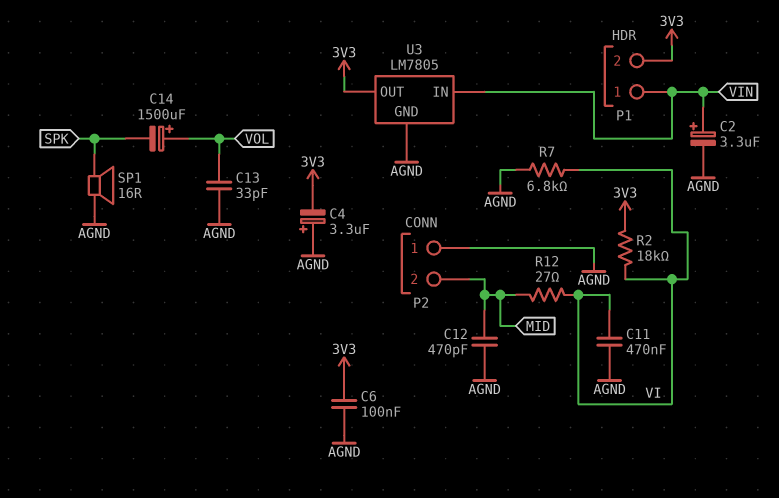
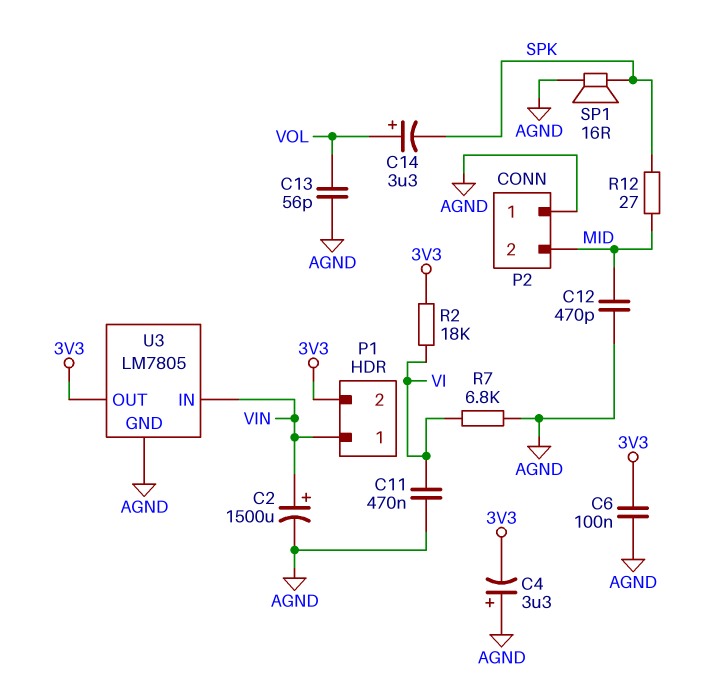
C2: 3.3uF (plus VIN, minus AGND) -> 1500uF (plus VIN, minus AGND)
C13: 33pF (AGND, VOL) -> 56pF (AGND, VOL)
C14: 1500uF (plus VOL, minus SPK) -> 3.3uF (plus VOL, minus SPK)
R12: 27 (MID, VI) -> 27 (MID, SPK)

